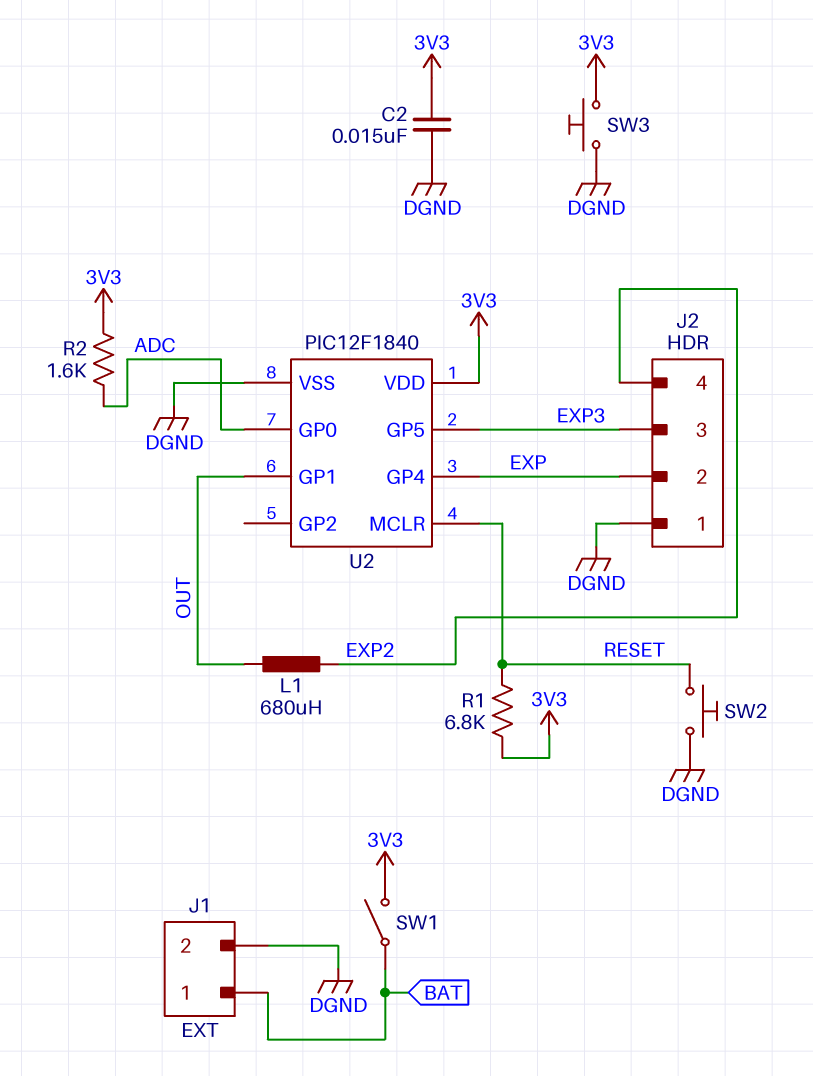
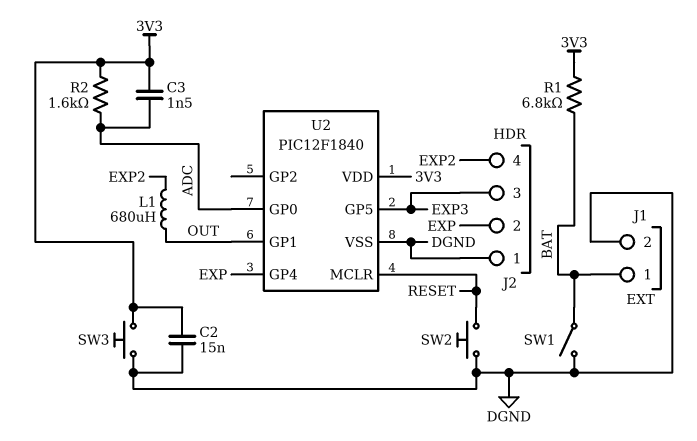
C3: none -> 1.5nF (3V3, ADC)
R1: 6.8k (3V3, RESET) -> 6.8k (3V3, BAT)
SW1: switch (3V3, BAT) -> switch (BAT, DGND)

